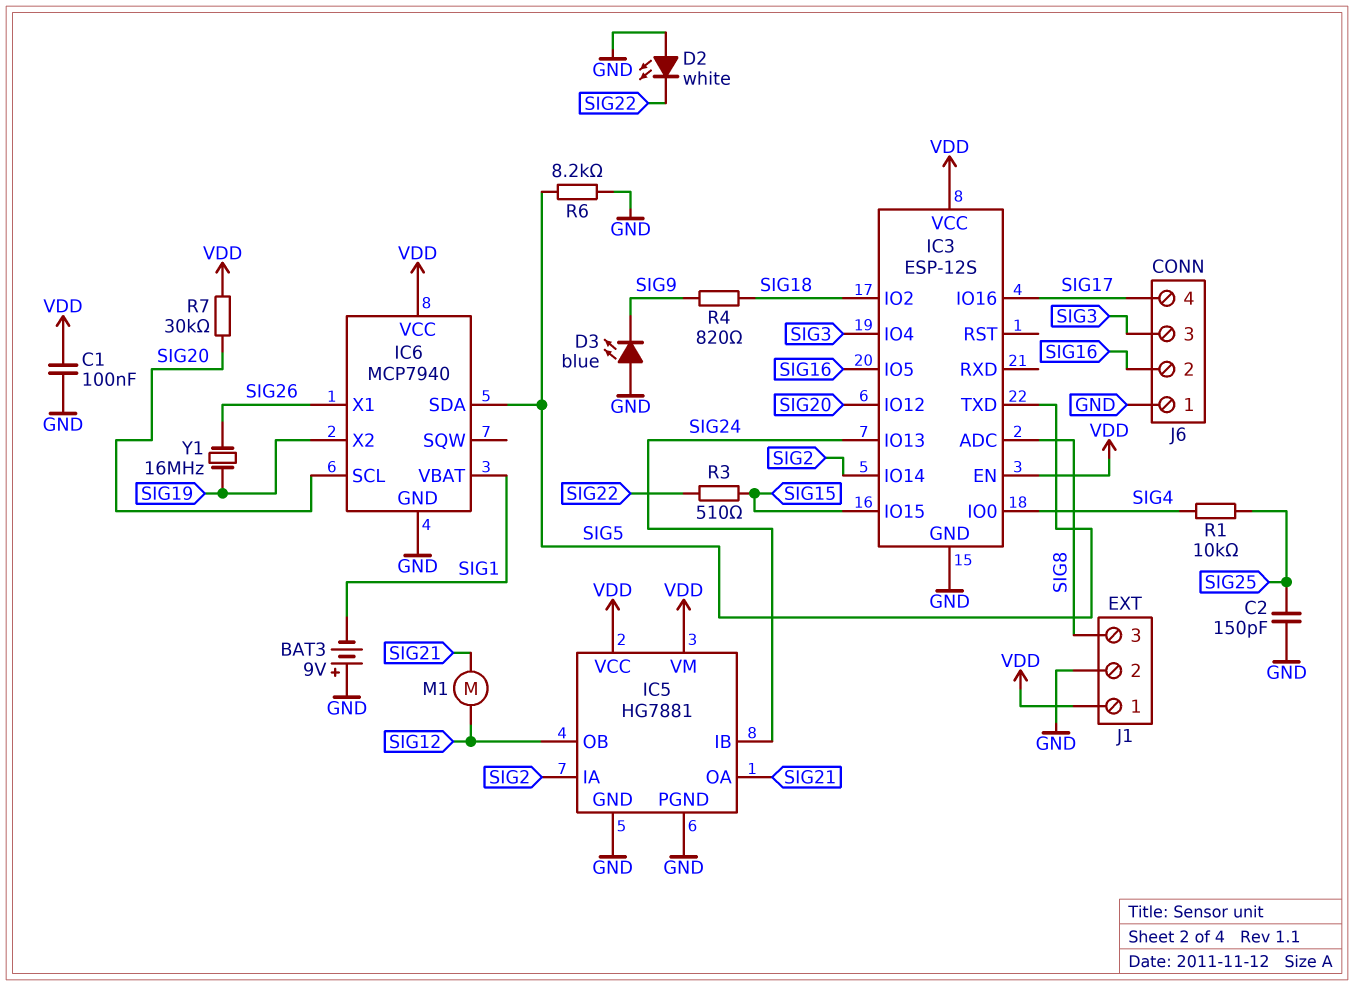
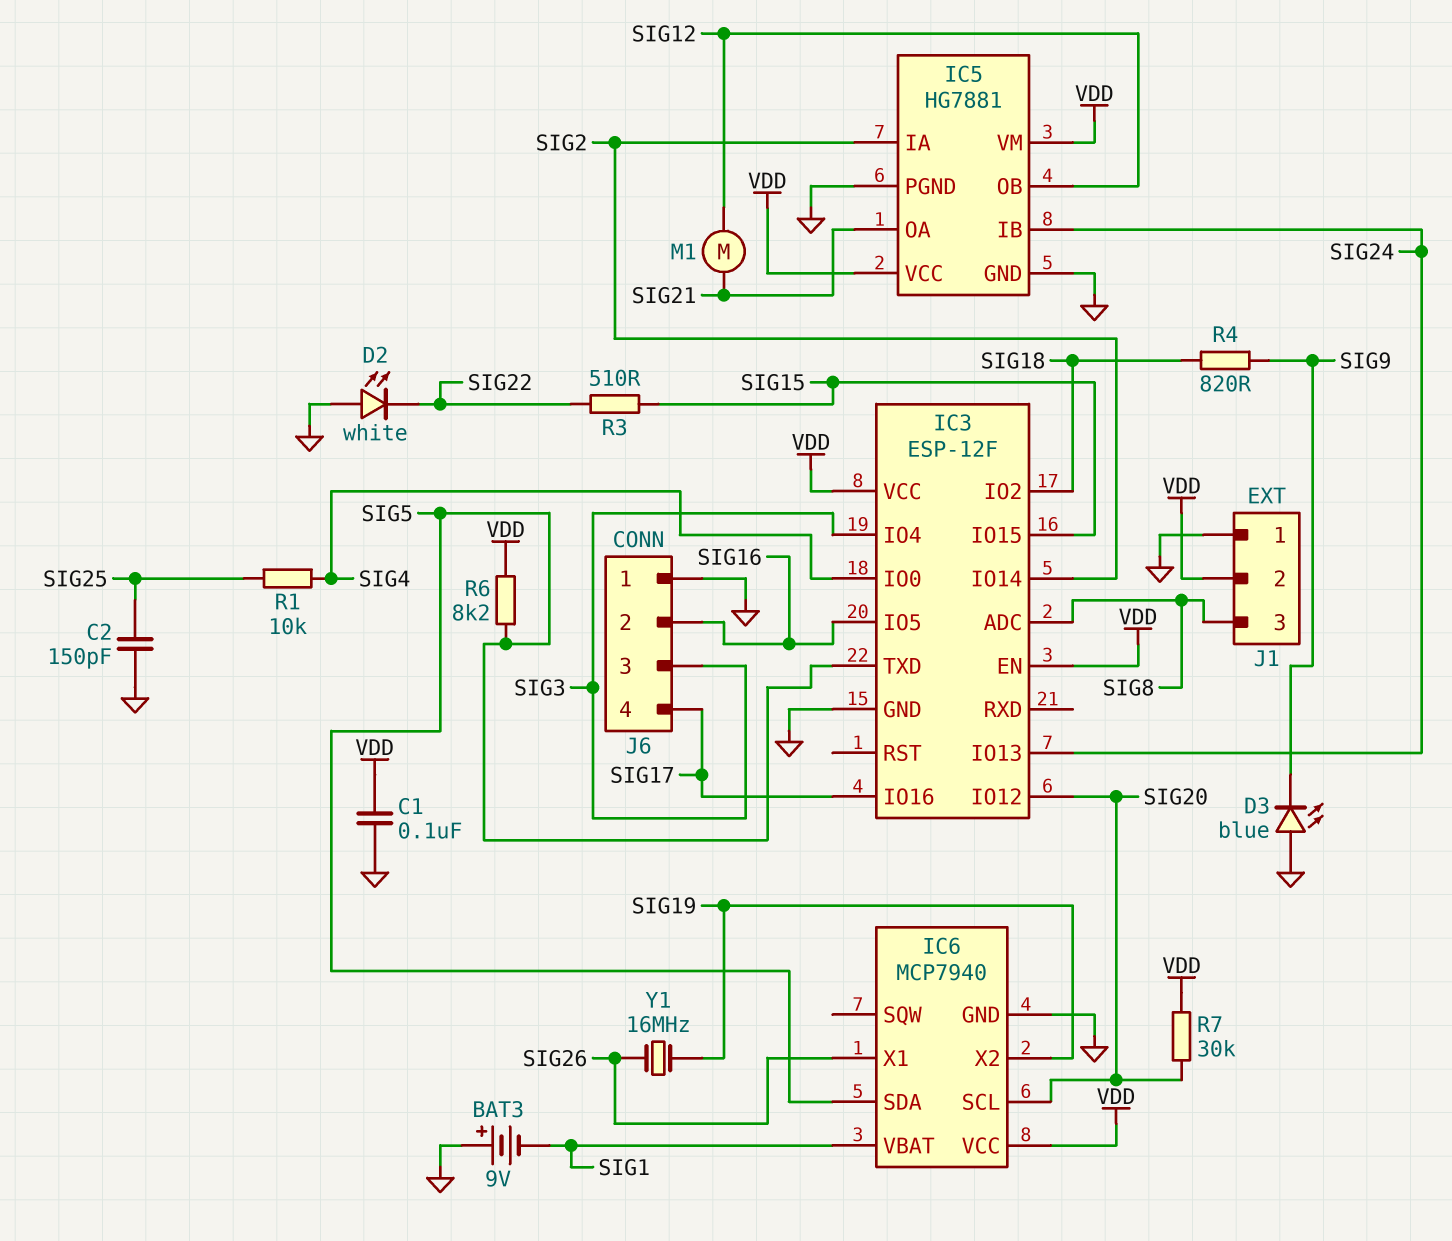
IC3: ESP-12S -> ESP-12F
J1 pin 1: VDD -> GND
J1 pin 2: GND -> VDD
R6: 8.2k (GND, SIG5) -> 8.2k (SIG5, VDD)

